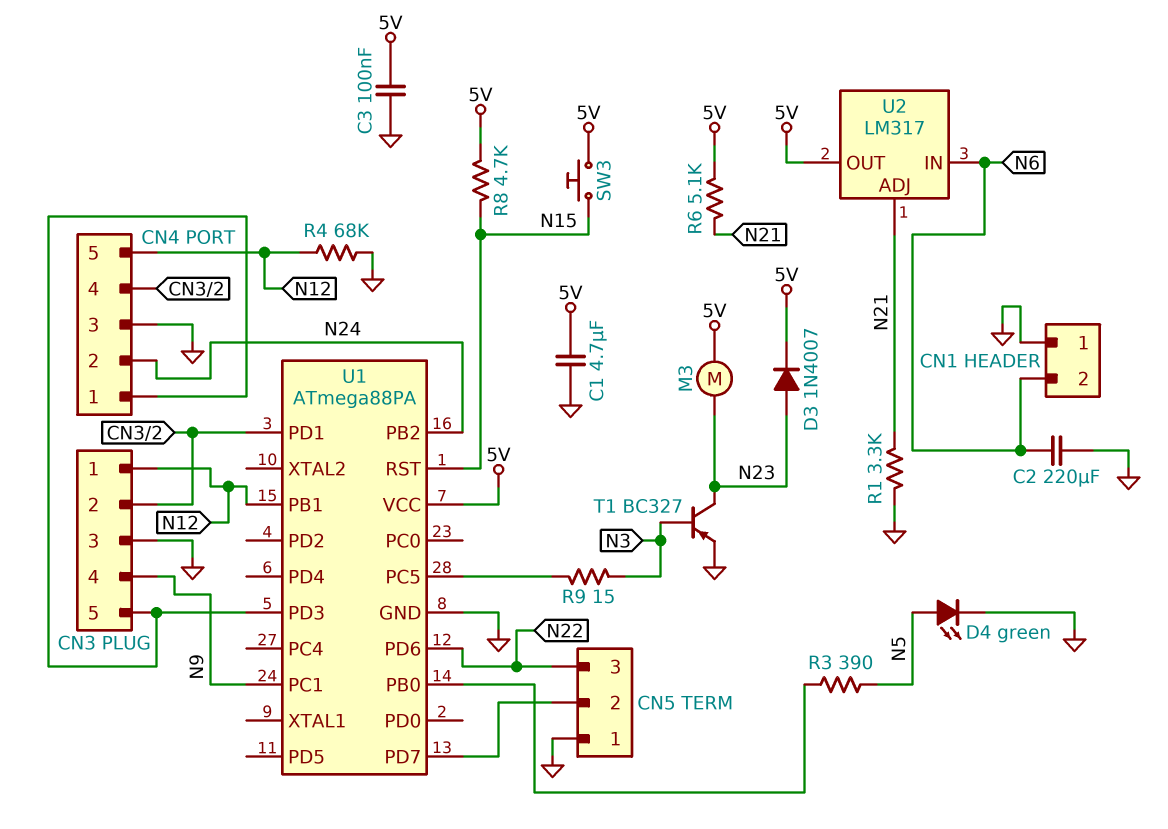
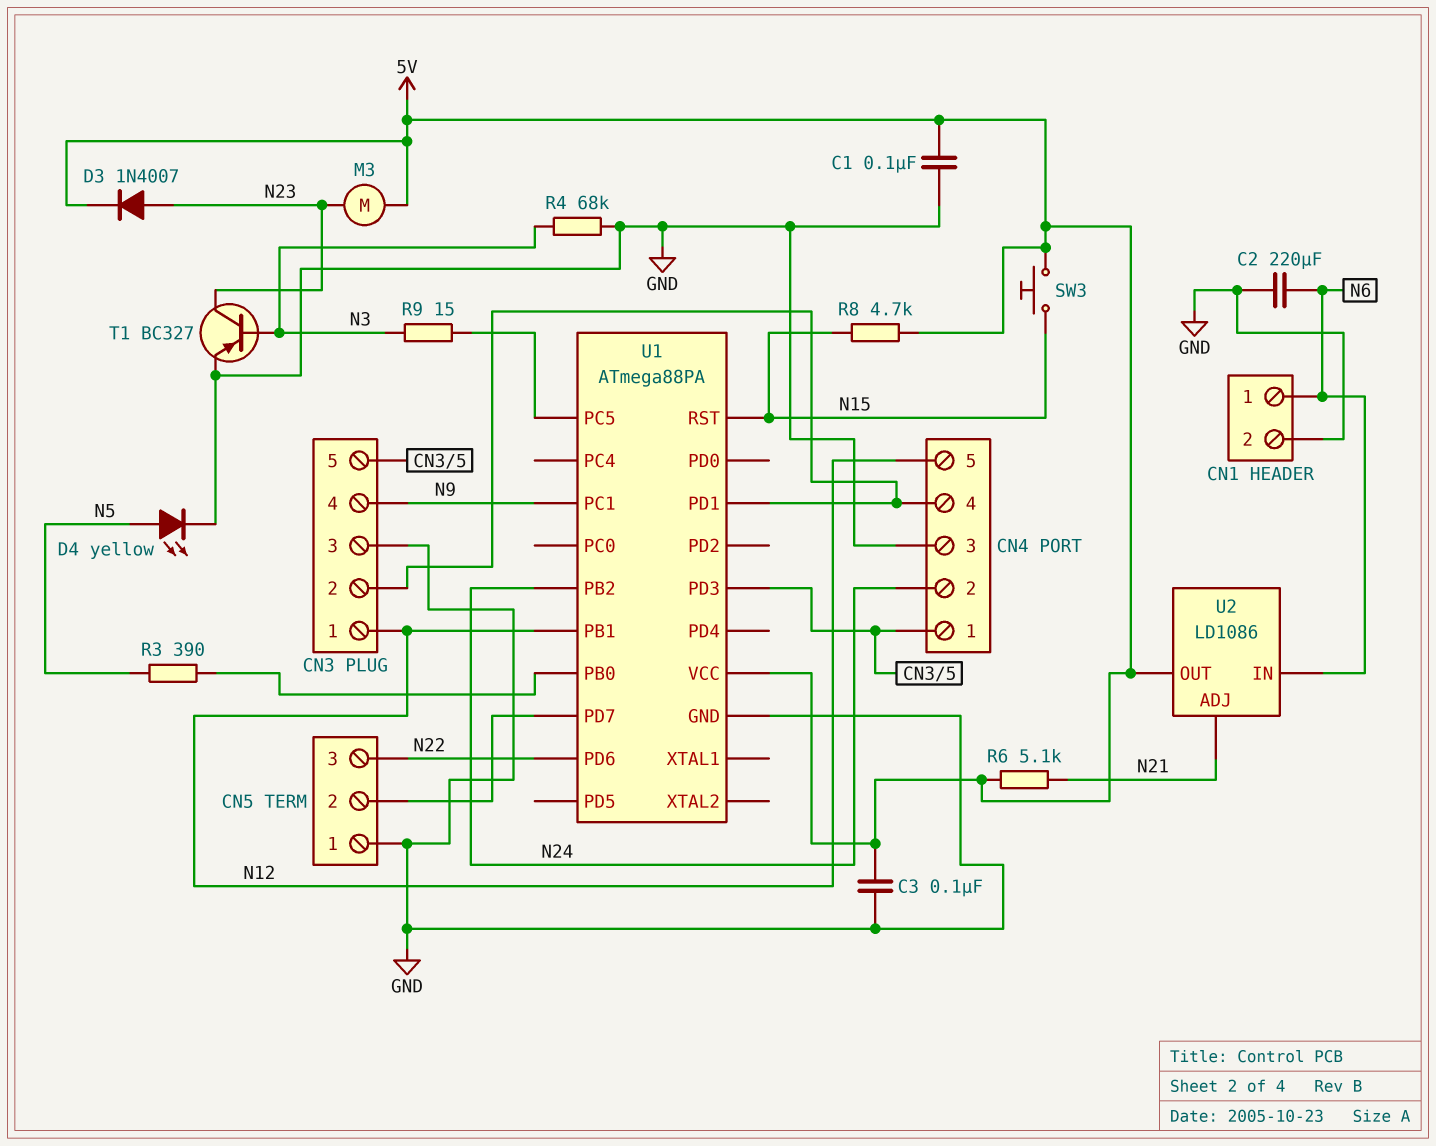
C1: 4.7uF (5V, GND) -> 100nF (5V, GND)
CN1 pin 1: GND -> N6
CN1 pin 2: N6 -> GND
D4: LED green (A N5, K GND) -> LED yellow (A N5, K GND)
R1: 3.3k (GND, N21) -> none
R4: 68k (GND, N12) -> 68k (GND, N3)
U2: LM317 -> LD1086

